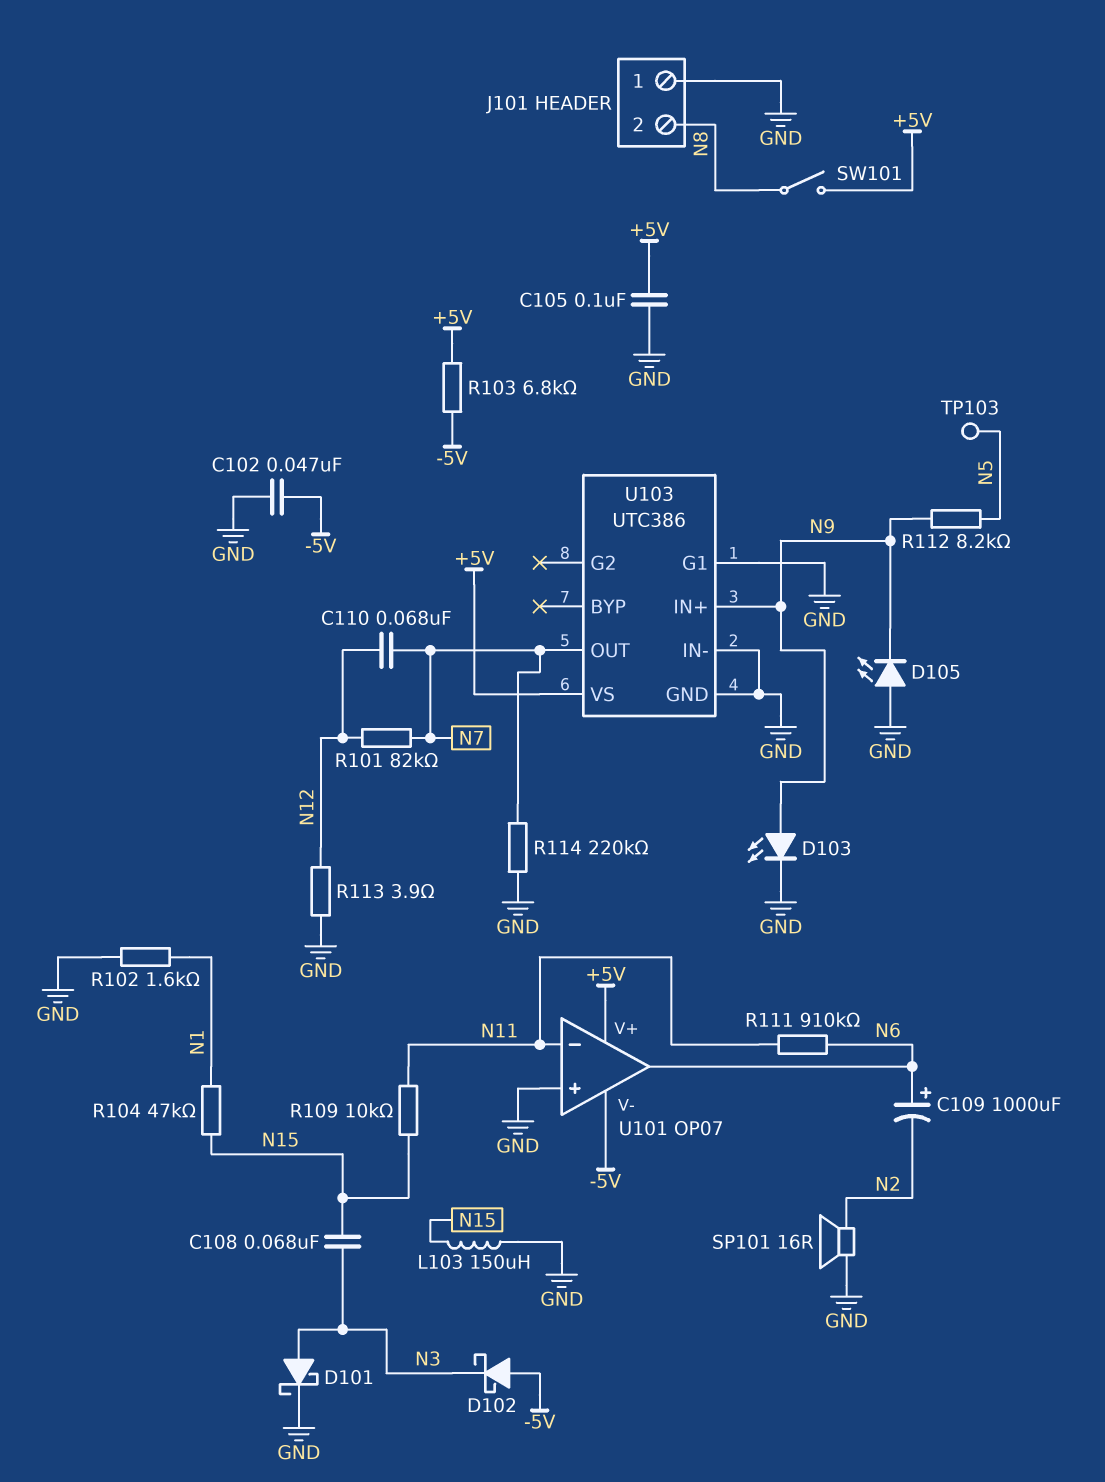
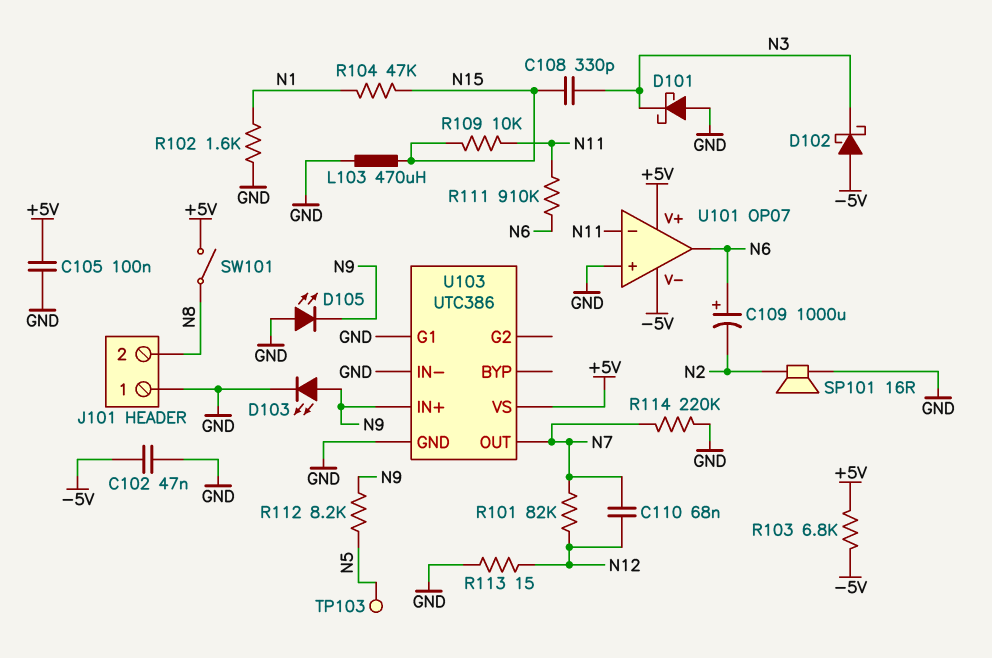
C108: 68nF (N3, N15) -> 330pF (N3, N15)
D101: schottky (A N3, K GND) -> schottky (A GND, K N3)
L103: 150uH (GND, N15) -> 470uH (GND, N15)
R113: 3.9 (GND, N12) -> 15 (GND, N12)

